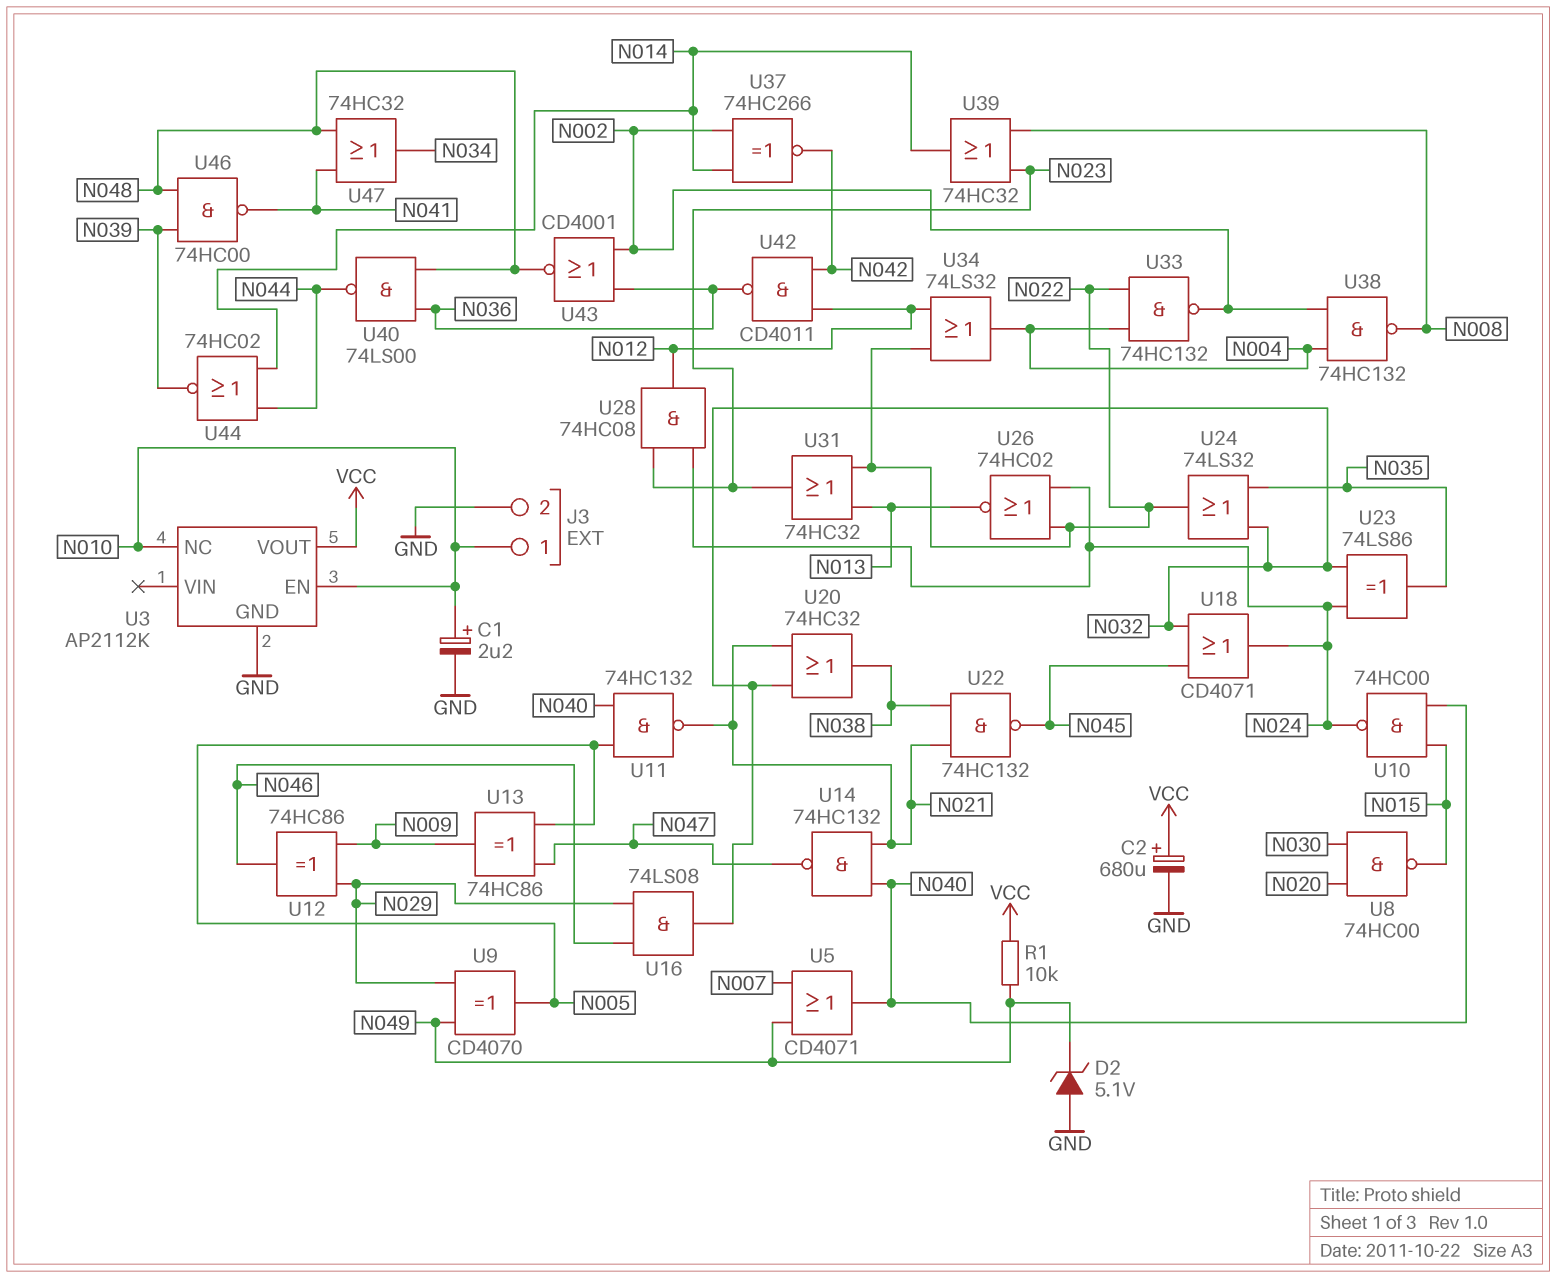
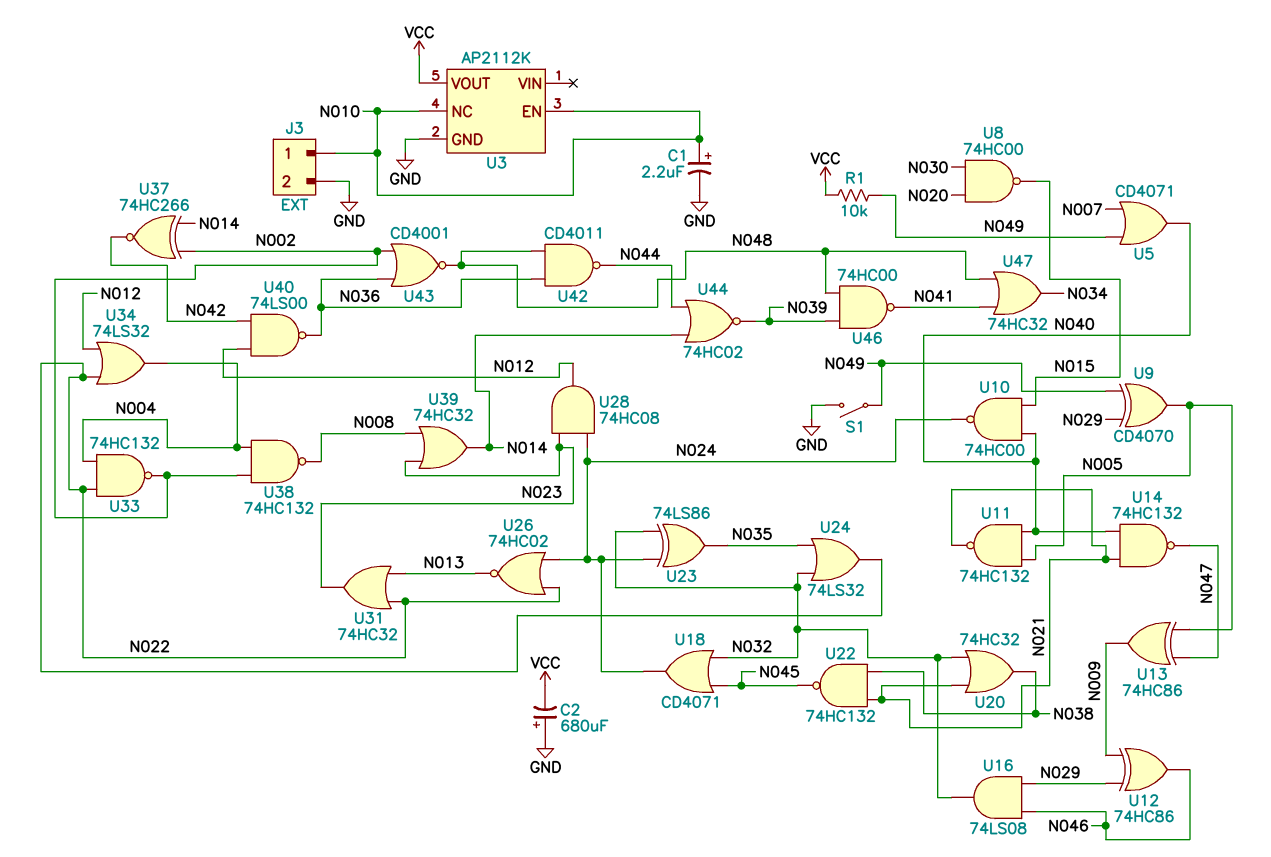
C2: 680uF (plus VCC, minus GND) -> 680uF (plus GND, minus VCC)
D2: zener 5.1V (A GND, K N049) -> none
S1: none -> switch (GND, N049)
U40: NAND 74LS00 (in N036, in N048, out N044) -> NAND 74LS00 (in N012, in N042, out N036)
U42: NAND CD4011 (in N012, in N042, out N036) -> NAND CD4011 (in N036, in N048, out N044)

